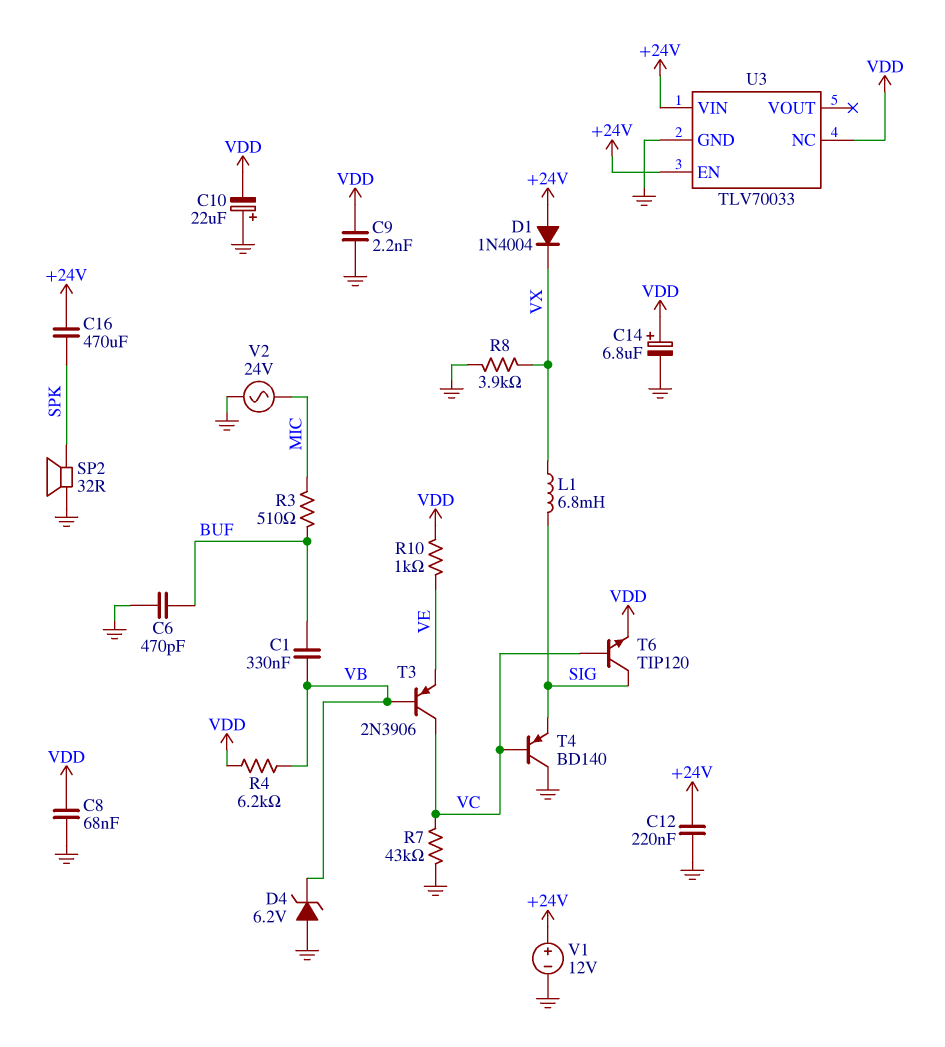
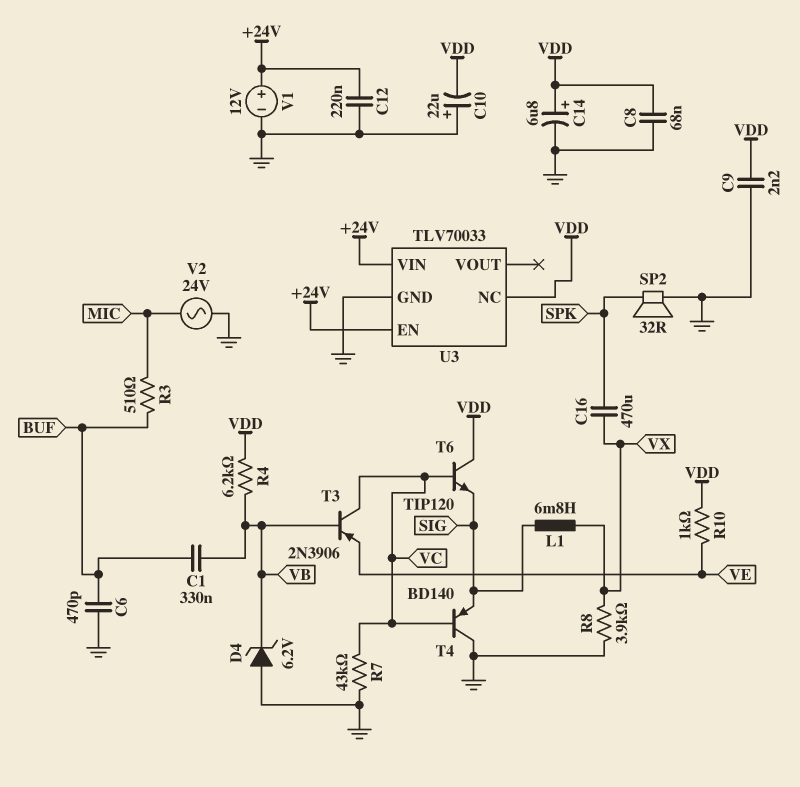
C16: 470uF (+24V, SPK) -> 470uF (SPK, VX)
D1: diode 1N4004 (A +24V, K VX) -> none
T6: NPN TIP120 (B VC, C SIG, E VDD) -> NPN TIP120 (B VC, C VDD, E SIG)

